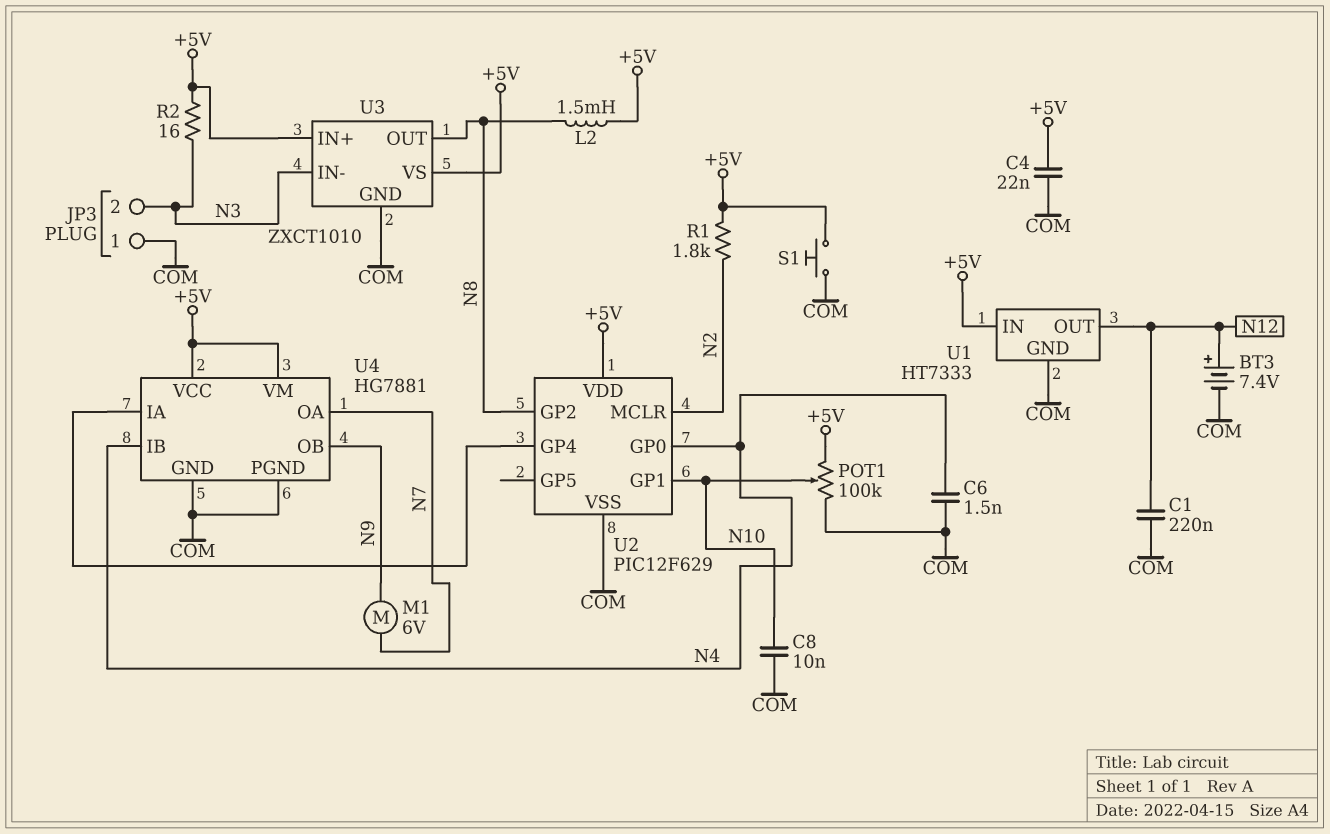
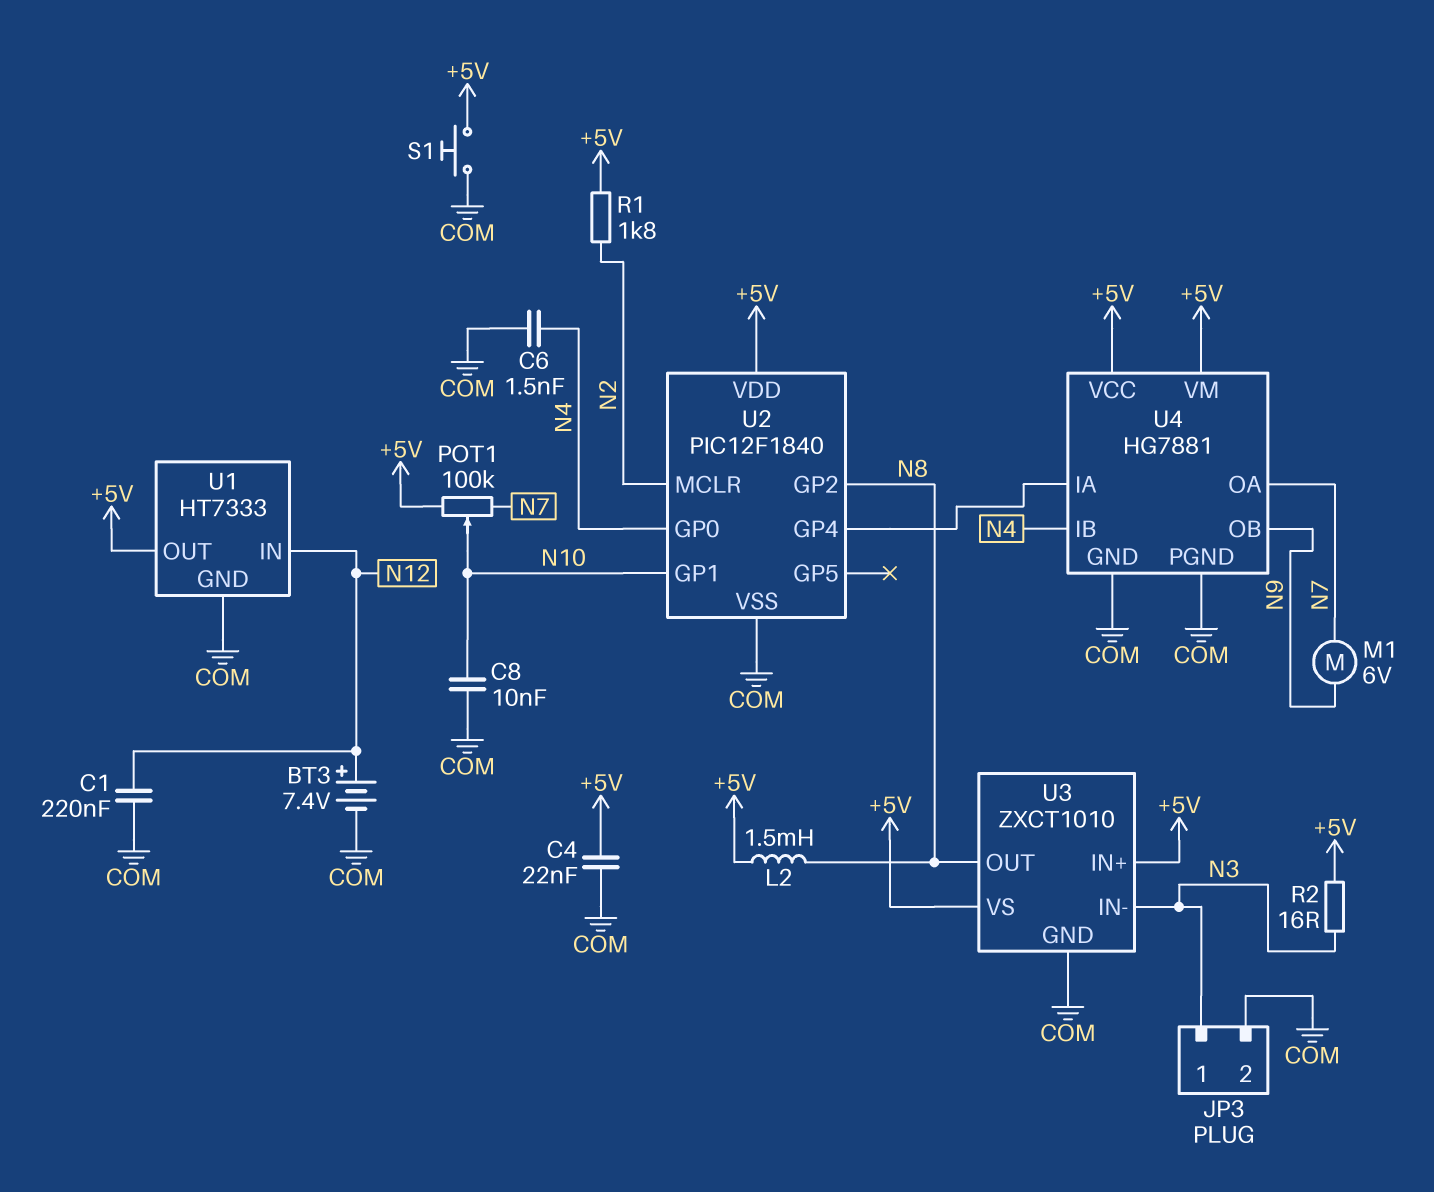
JP3 pin 1: COM -> N3
JP3 pin 2: N3 -> COM
POT1: 100k (+5V, COM, wiper N10) -> 100k (+5V, N7, wiper N10)
U1 pin IN: +5V -> N12
U1 pin OUT: N12 -> +5V
U2: PIC12F629 -> PIC12F1840

